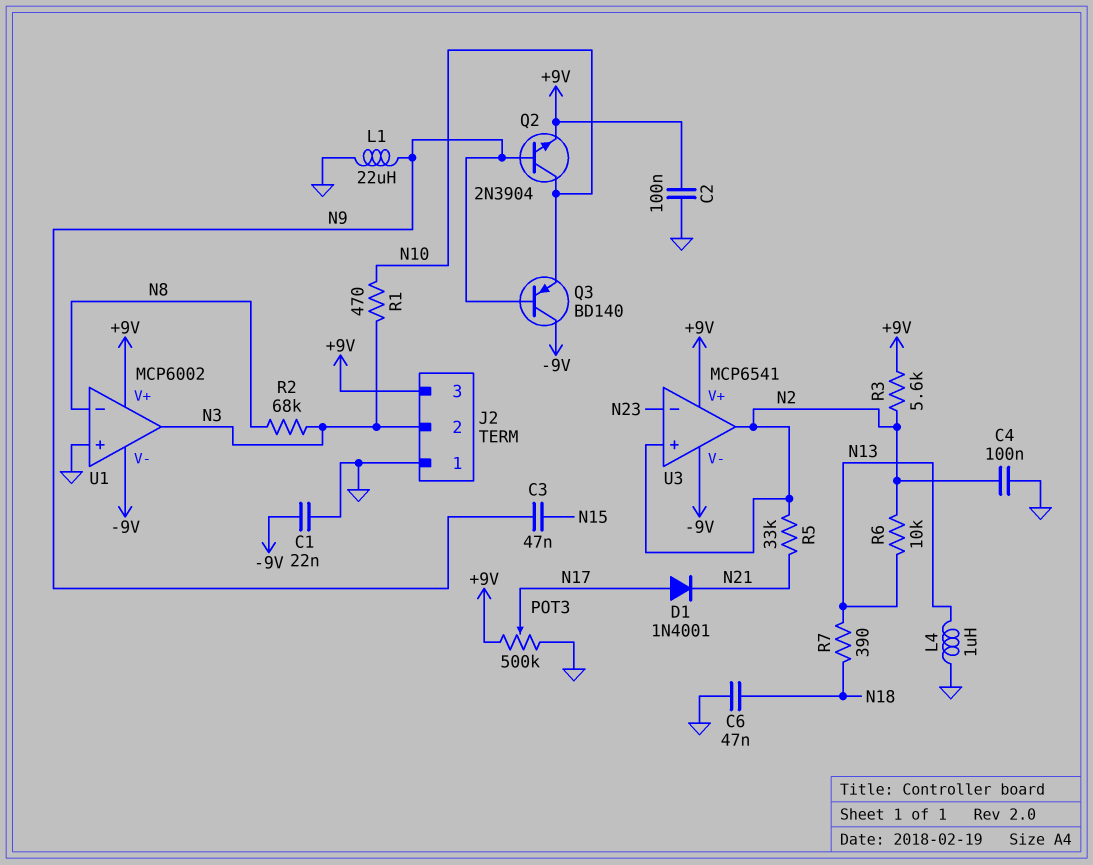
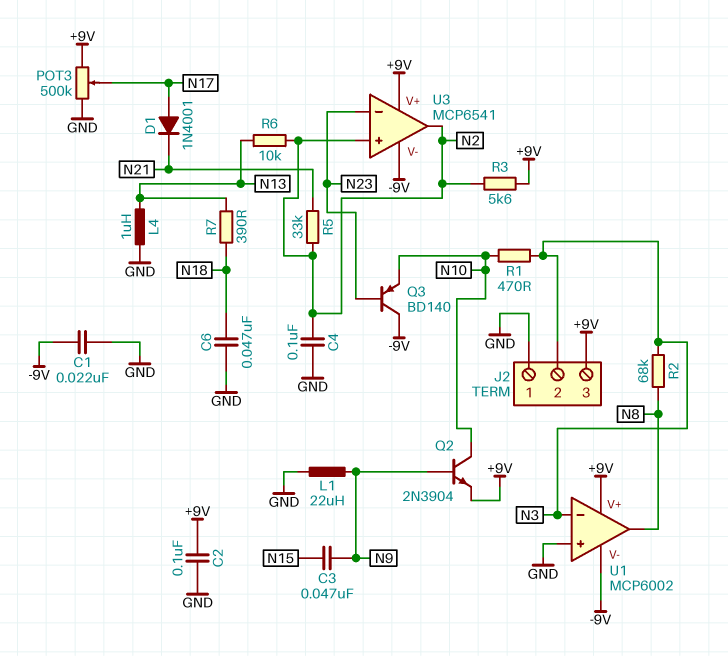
Q3: PNP BD140 (B N9, C -9V, E N10) -> PNP BD140 (B N23, C -9V, E N10)
U1 pin in-: N8 -> N3
U1 pin out: N3 -> N8

